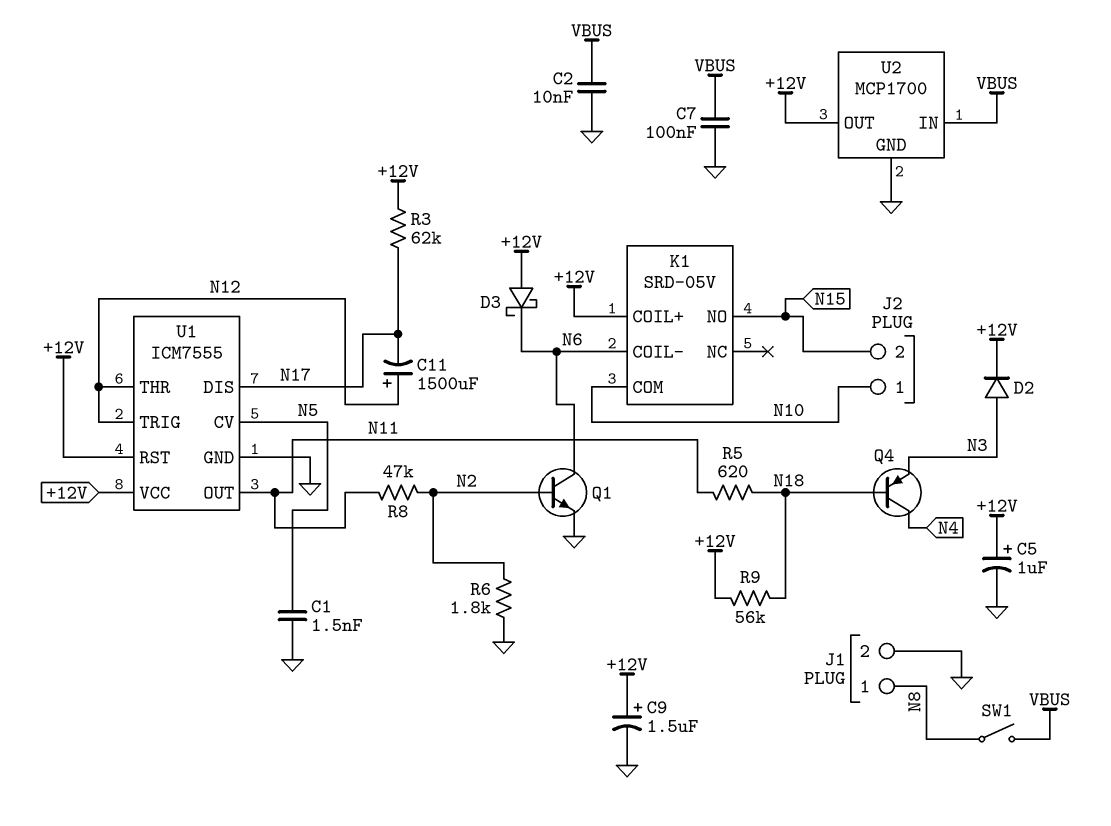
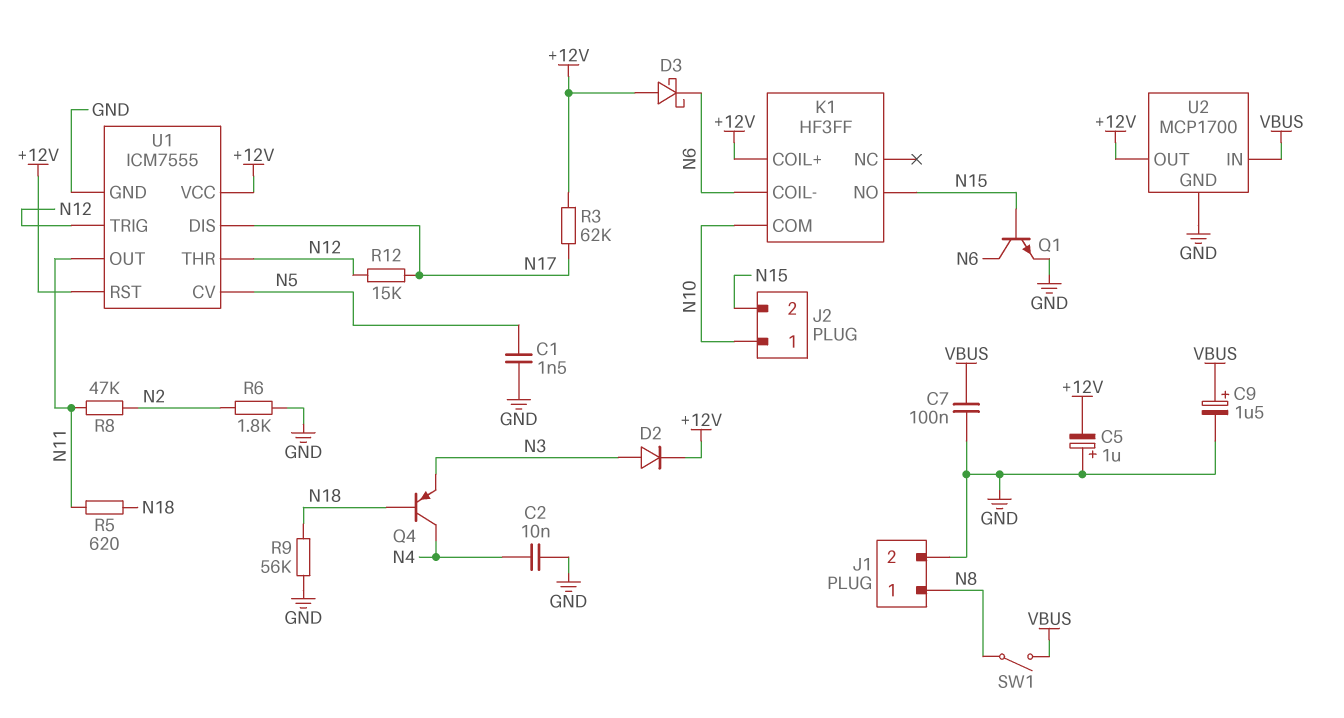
C2: 10nF (GND, VBUS) -> 10nF (GND, N4)
C5: 1uF (plus +12V, minus GND) -> 1uF (plus GND, minus +12V)
C9: 1.5uF (plus +12V, minus GND) -> 1.5uF (plus VBUS, minus GND)
C11: 1500uF (plus N12, minus N17) -> none
K1: SRD-05V -> HF3FF
Q1: NPN (B N2, C N6, E GND) -> NPN (B N15, C N6, E GND)
R9: 56k (+12V, N18) -> 56k (GND, N18)
R12: none -> 15k (N12, N17)

